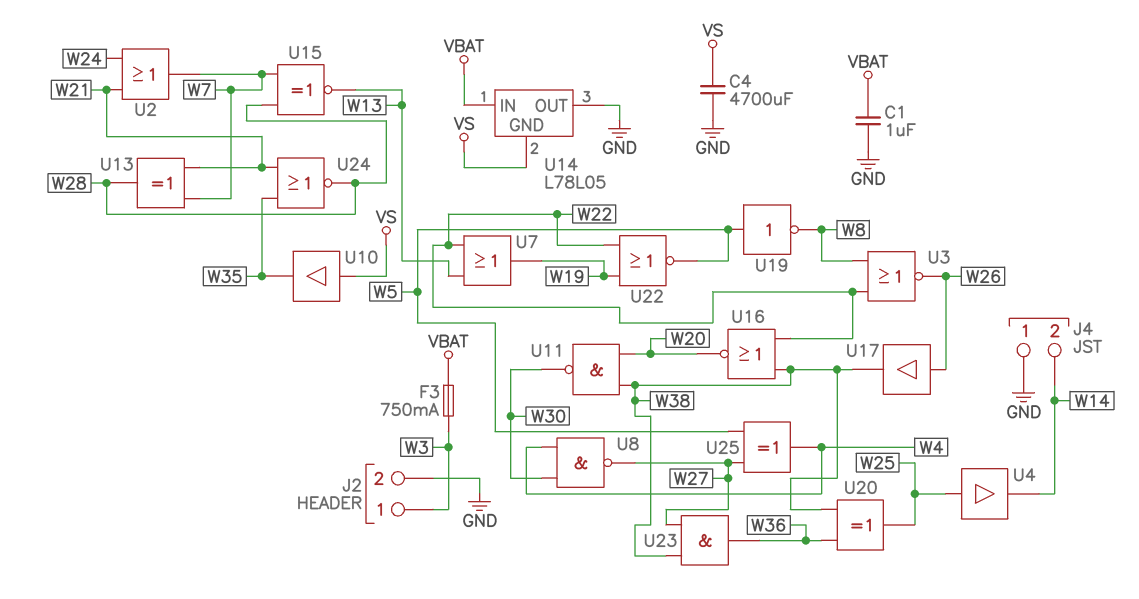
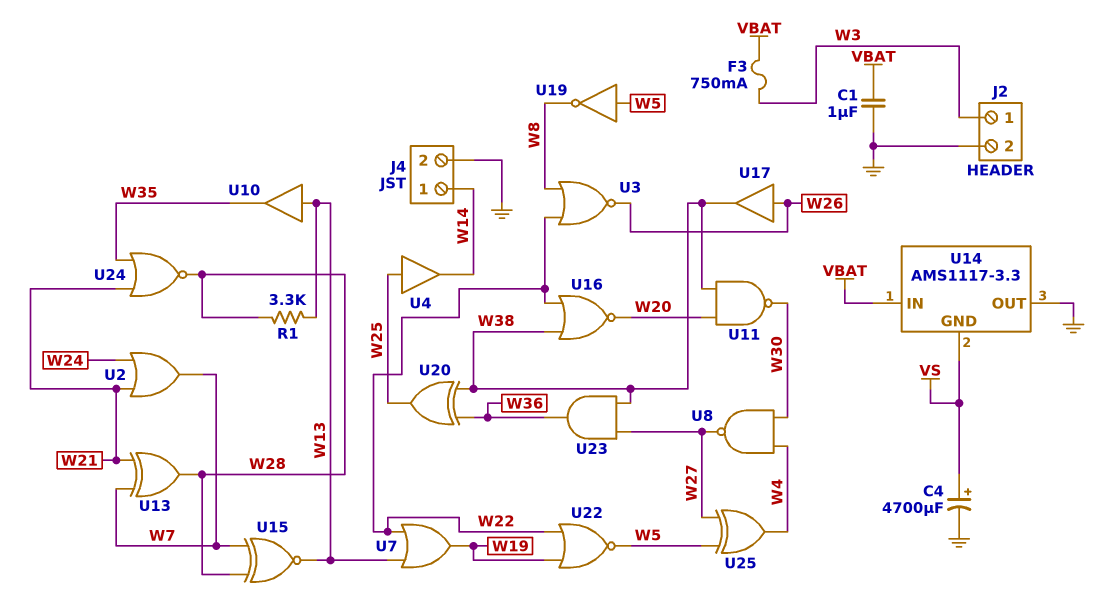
C4: 4700uF (GND, VS) -> 4700uF (plus VS, minus GND)
J4 pin 1: GND -> W14
J4 pin 2: W14 -> GND
R1: none -> 3.3k (W13, W28)
U10: buffer (in VS, out W35) -> buffer (in W13, out W35)
U14: L78L05 -> AMS1117-3.3

